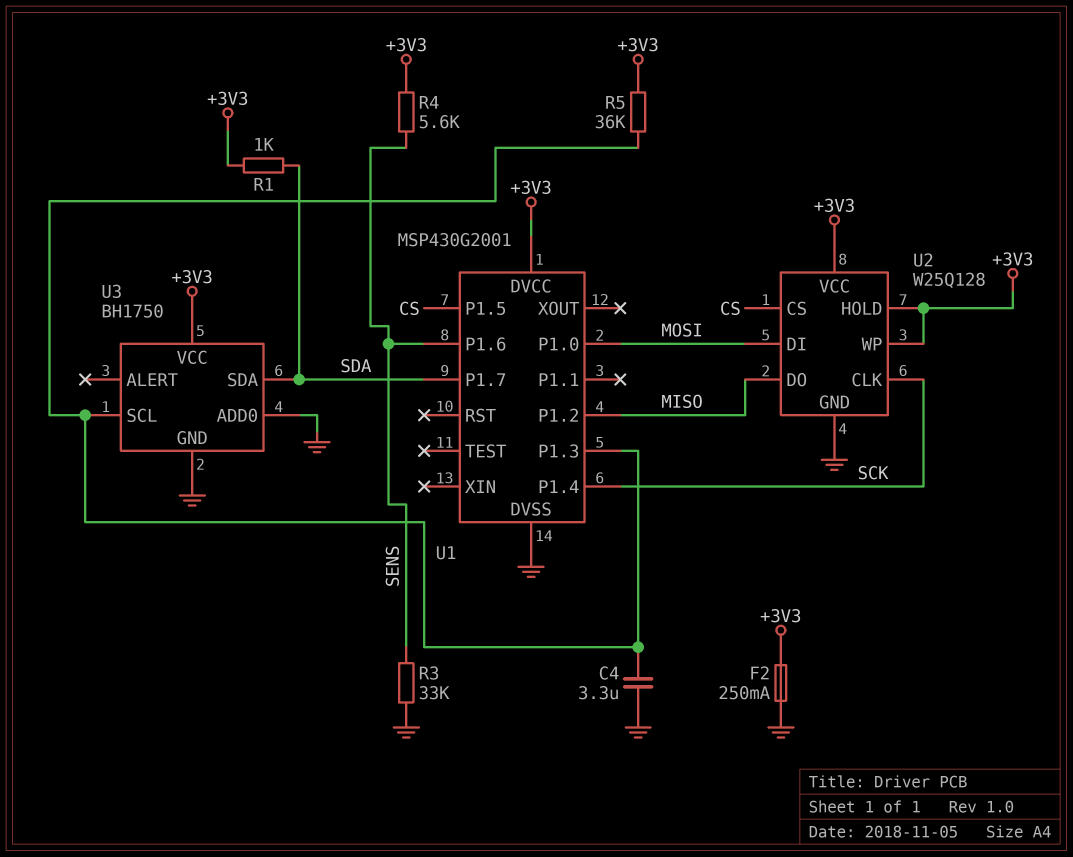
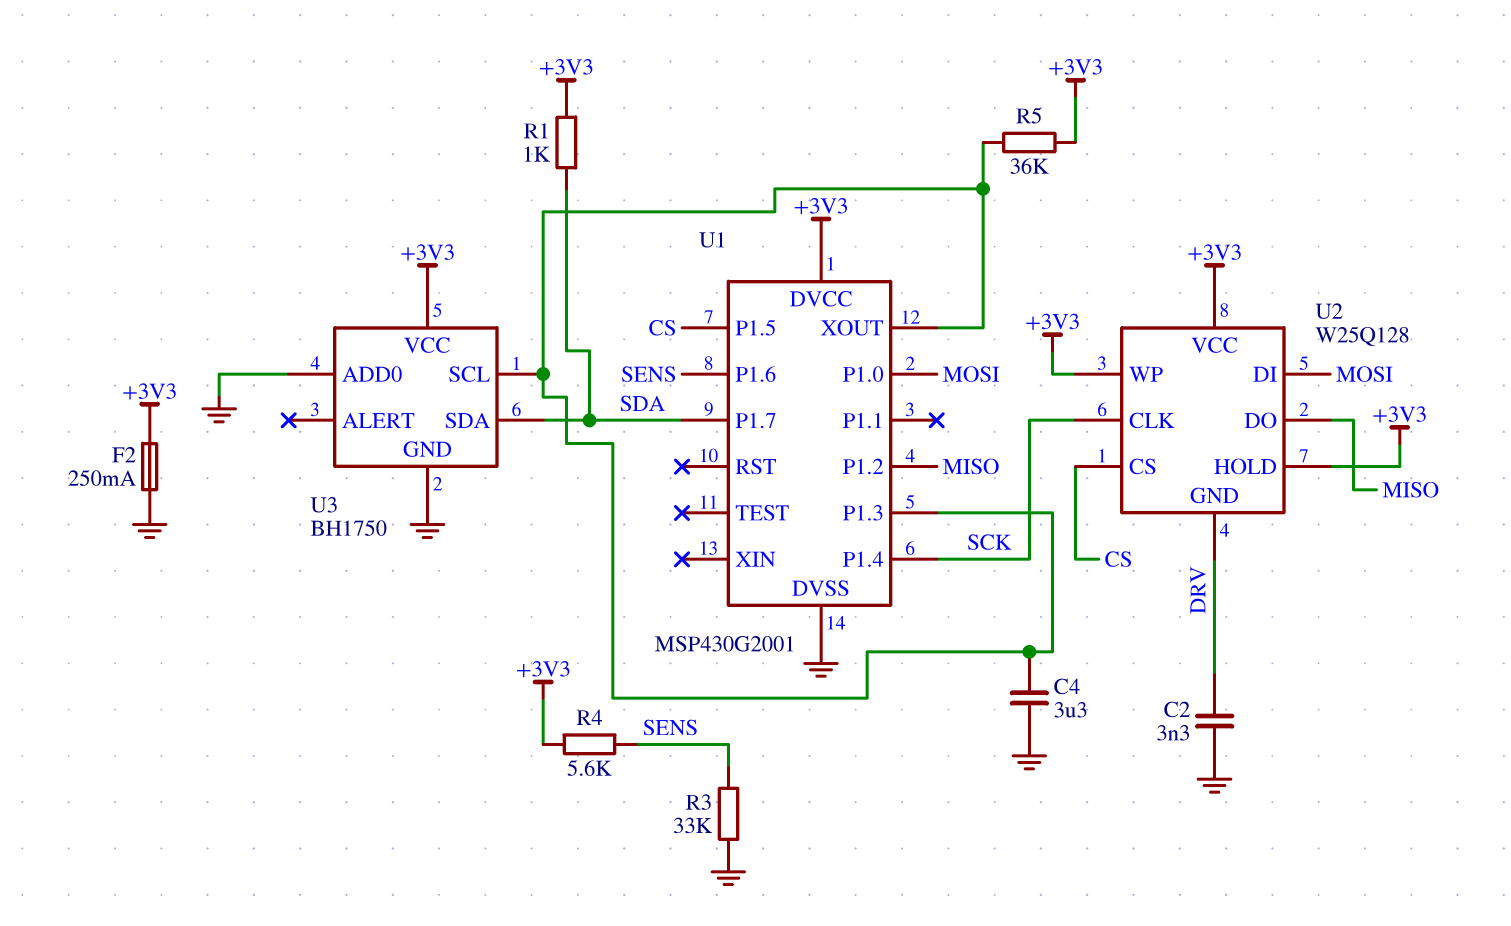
C2: none -> 3.3nF (DRV, GND)
U1 pin XOUT: none -> U1/P1.3
U2 pin GND: GND -> DRV

